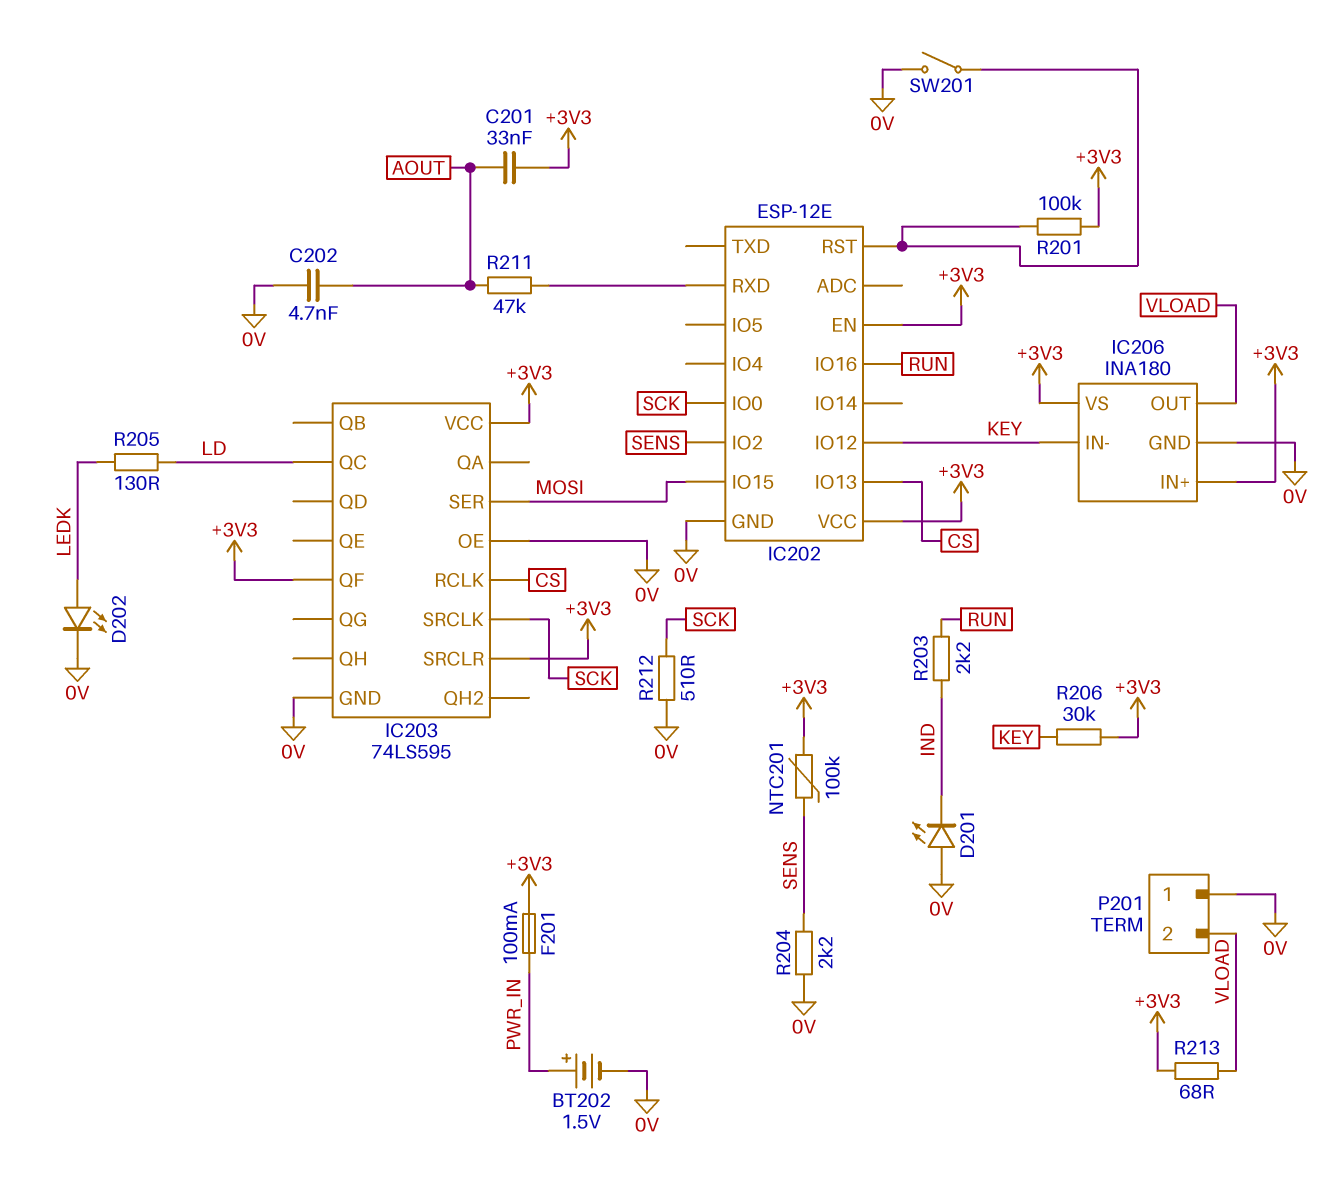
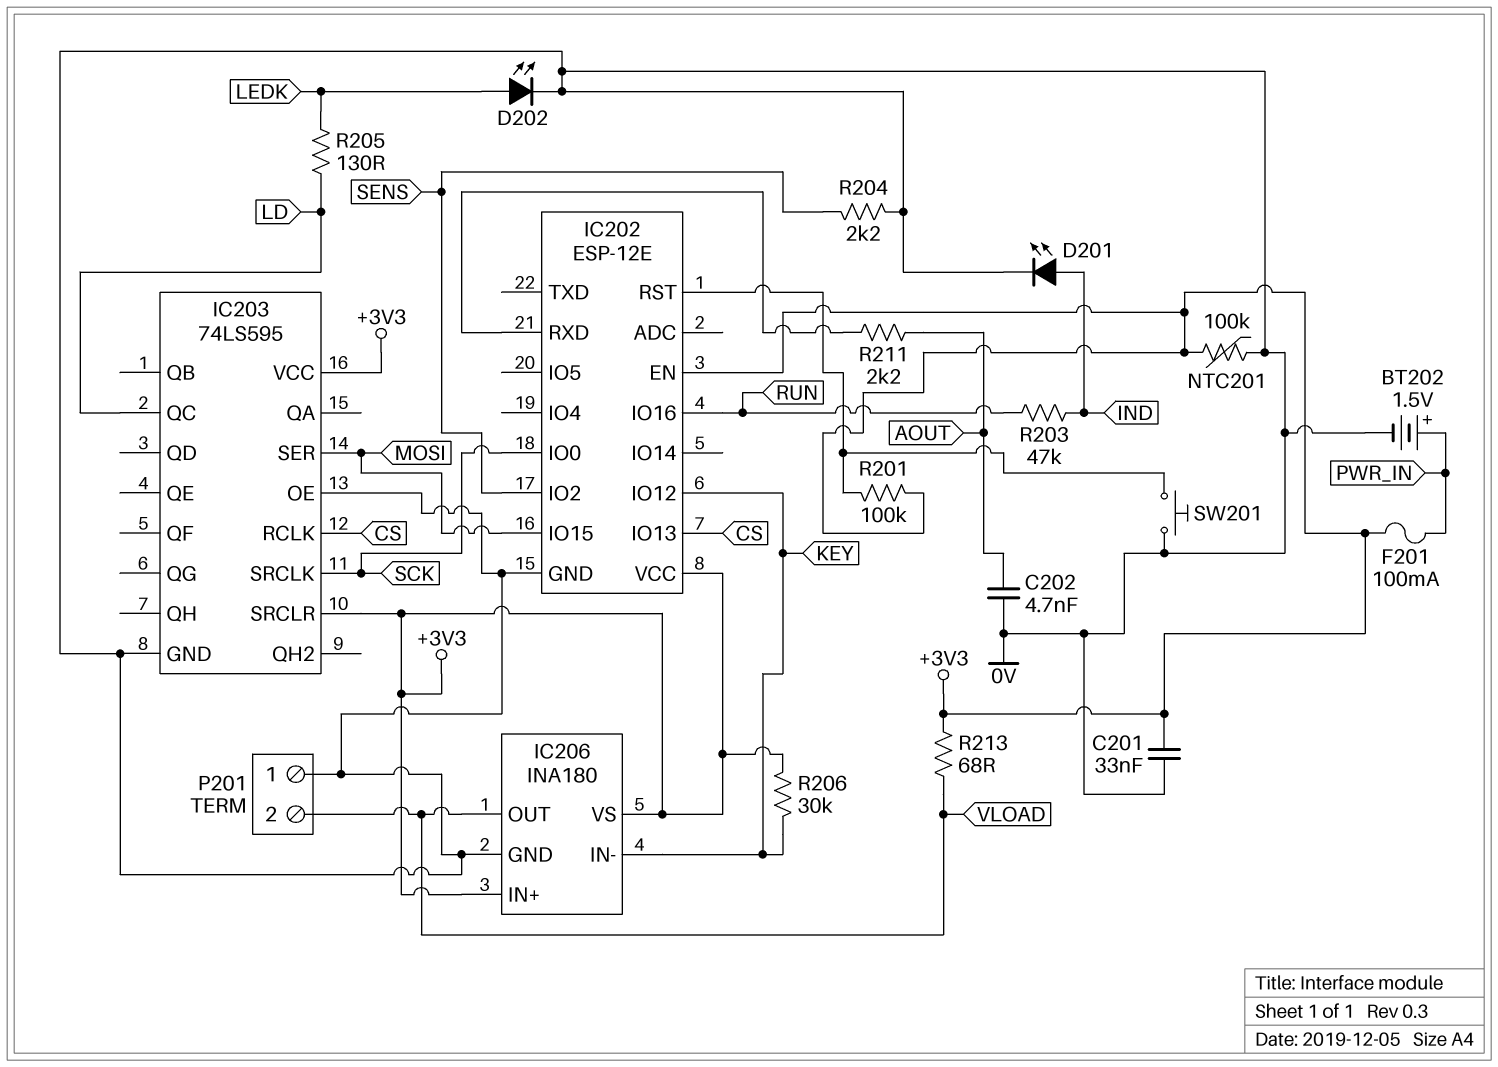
C201: 33nF (+3V3, AOUT) -> 33nF (+3V3, 0V)
D201: LED (A 0V, K IND) -> LED (A IND, K 0V)
IC203 pin QF: +3V3 -> none
NTC201: 100k (+3V3, SENS) -> 100k (+3V3, 0V)
R203: 2.2k (IND, RUN) -> 47k (IND, RUN)
R211: 47k (AOUT, IC202/RXD) -> 2.2k (AOUT, IC202/RXD)
R212: 510 (0V, SCK) -> none
SW201: switch (0V, IC202/RST) -> button (0V, IC202/RST)

